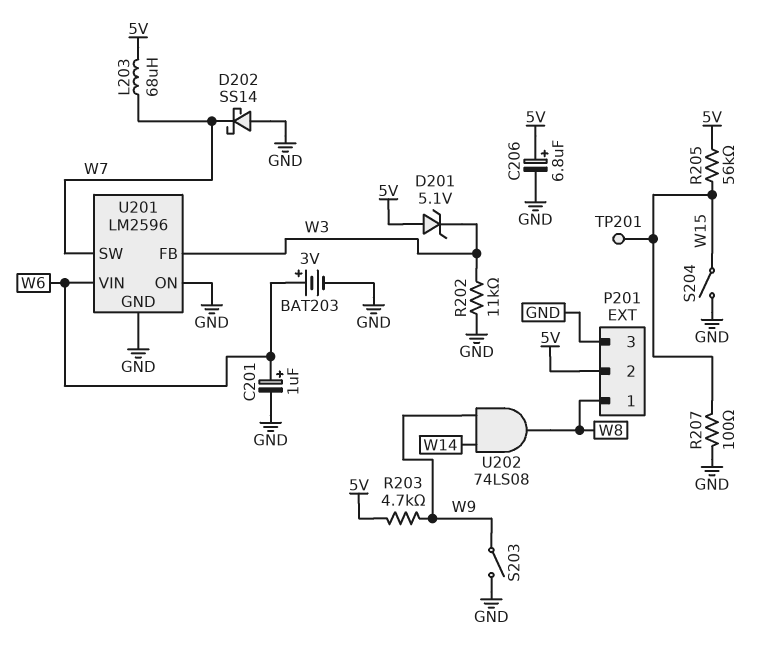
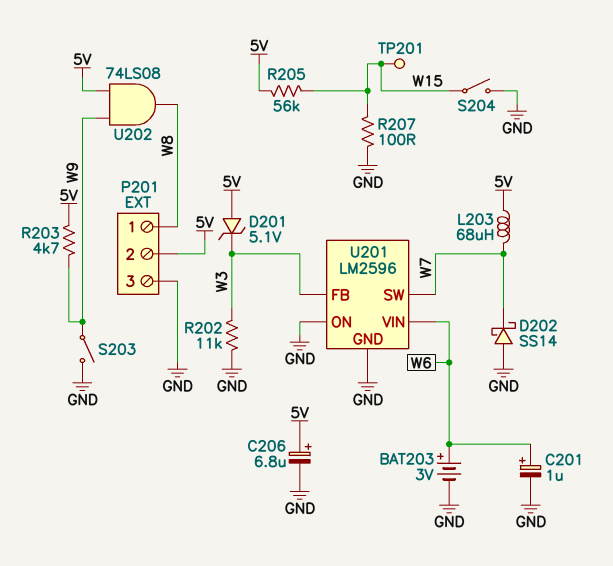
U202: AND 74LS08 (in W9, in W14, out W8) -> AND 74LS08 (in 5V, in W9, out W8)

